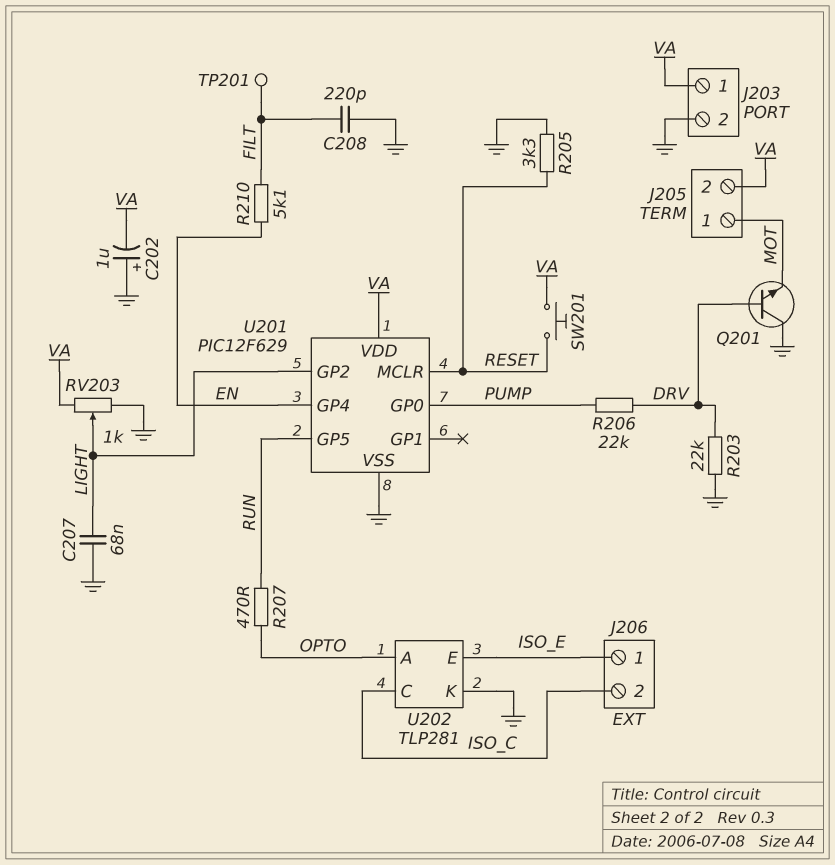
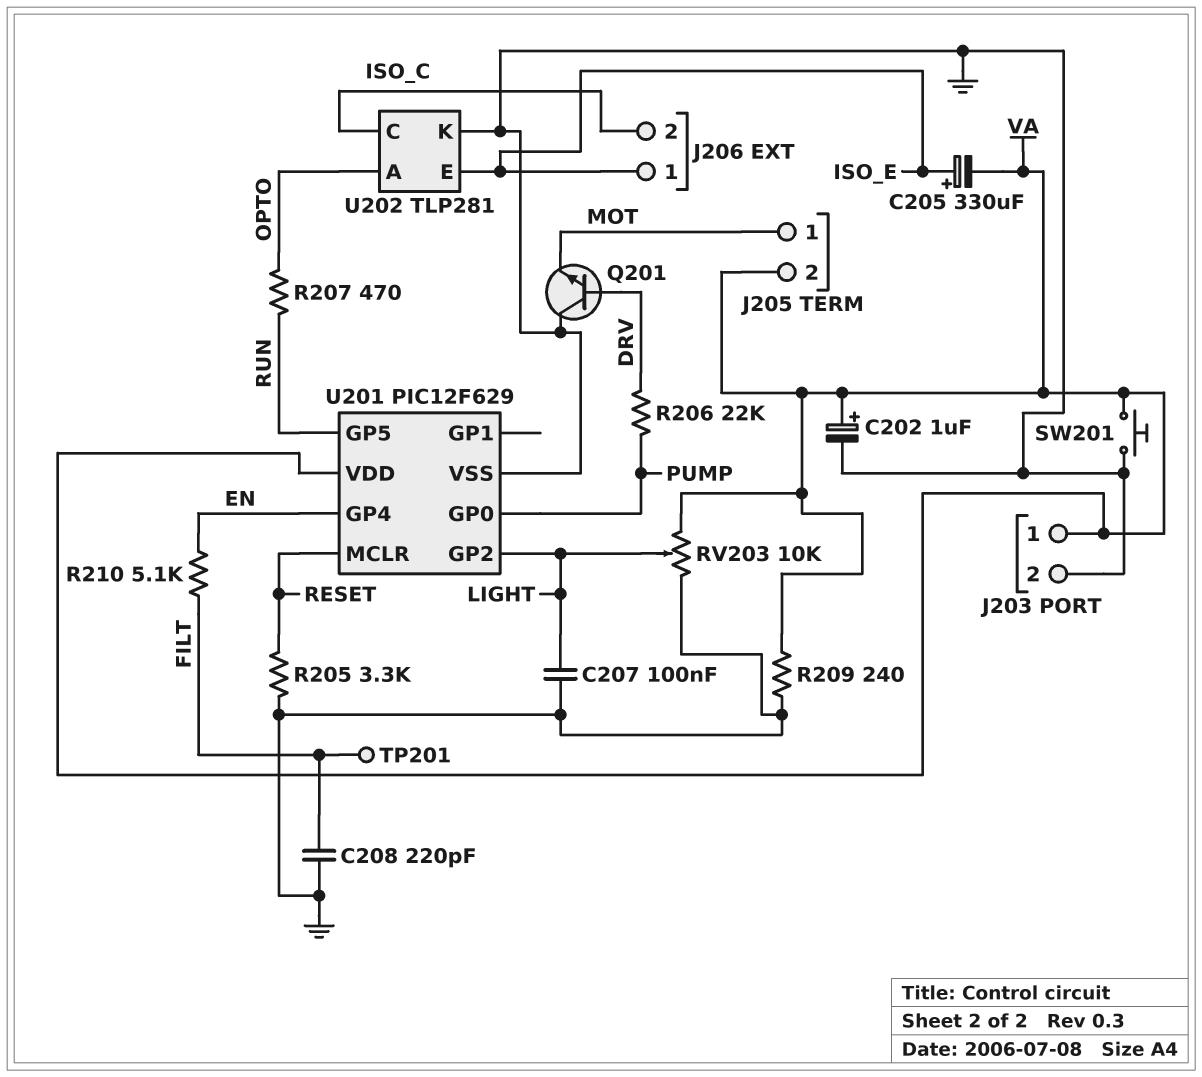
C202: 1uF (plus GND, minus VA) -> 1uF (plus VA, minus GND)
C205: none -> 330uF (plus ISO_E, minus VA)
C207: 68nF (GND, LIGHT) -> 100nF (GND, LIGHT)
R203: 22k (DRV, GND) -> none
R209: none -> 240 (GND, VA)
RV203: 1k (GND, VA, wiper LIGHT) -> 10k (GND, VA, wiper LIGHT)
SW201: button (RESET, VA) -> button (GND, VA)

